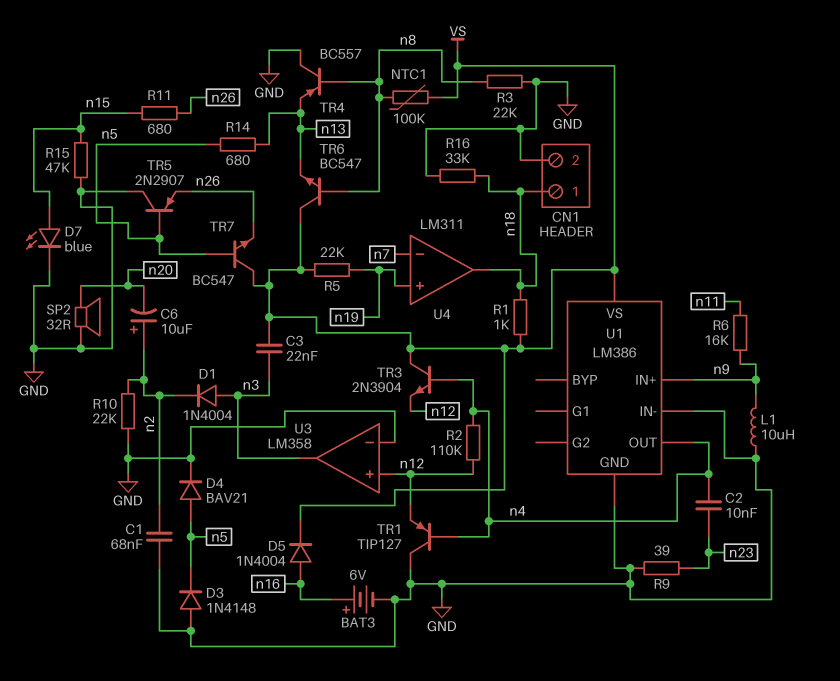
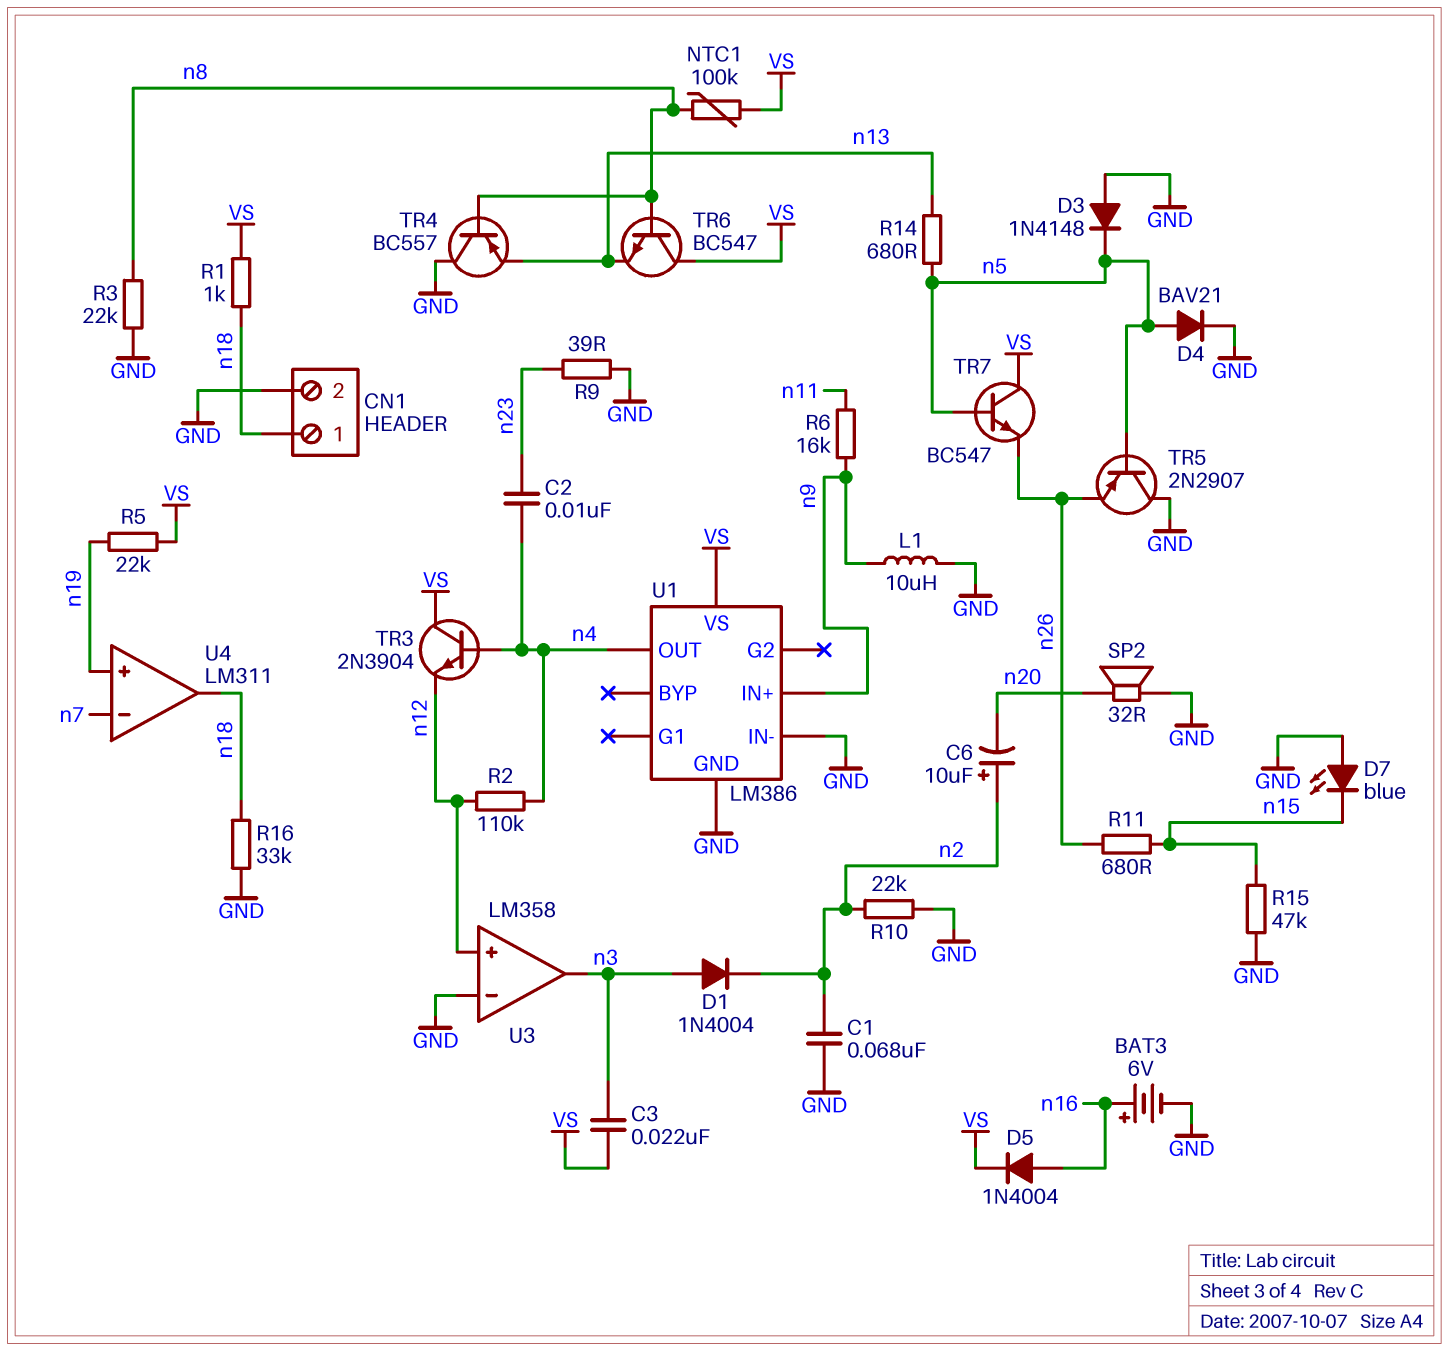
D7: LED blue (A n15, K GND) -> LED blue (A GND, K n15)
TR1: PNP TIP127 (B n4, C GND, E n12) -> none

